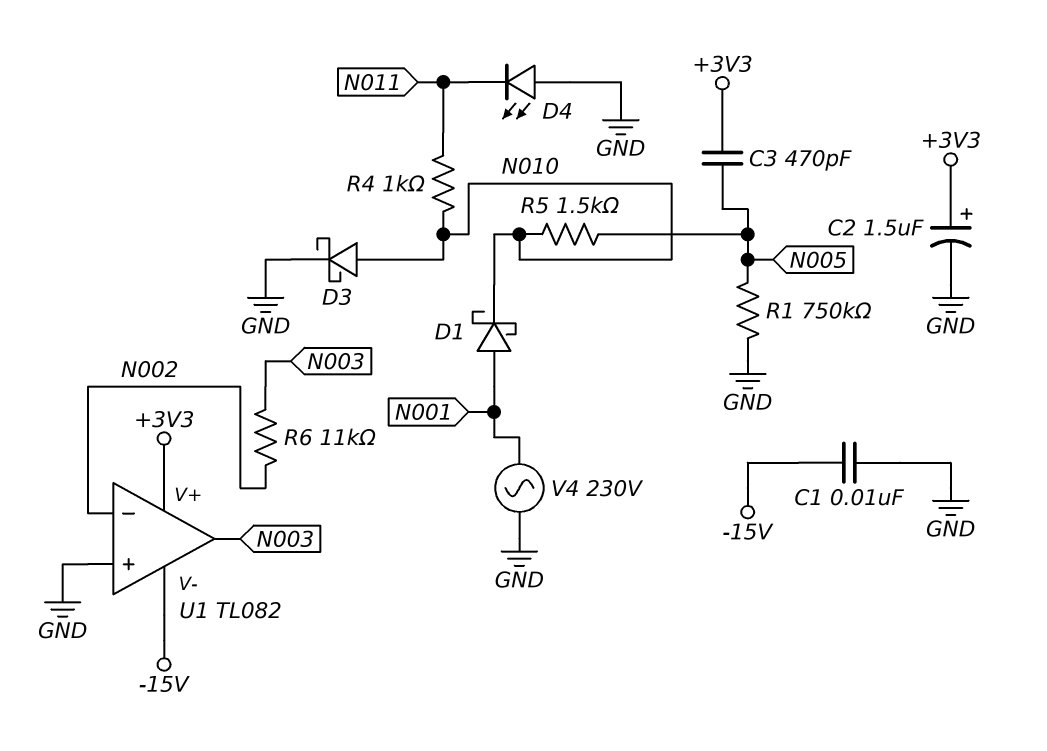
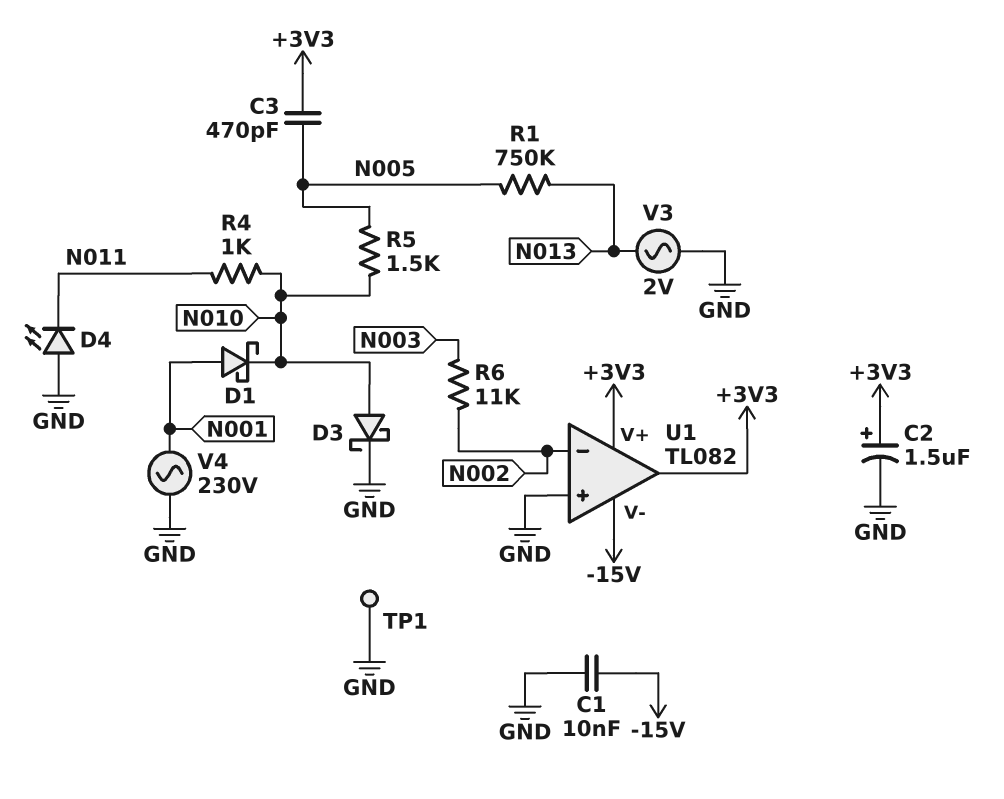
R1: 750k (GND, N005) -> 750k (N005, N013)
TP1: none -> test point (GND)
U1 pin out: N003 -> +3V3
V3: none -> AC 2V (GND, N013)

